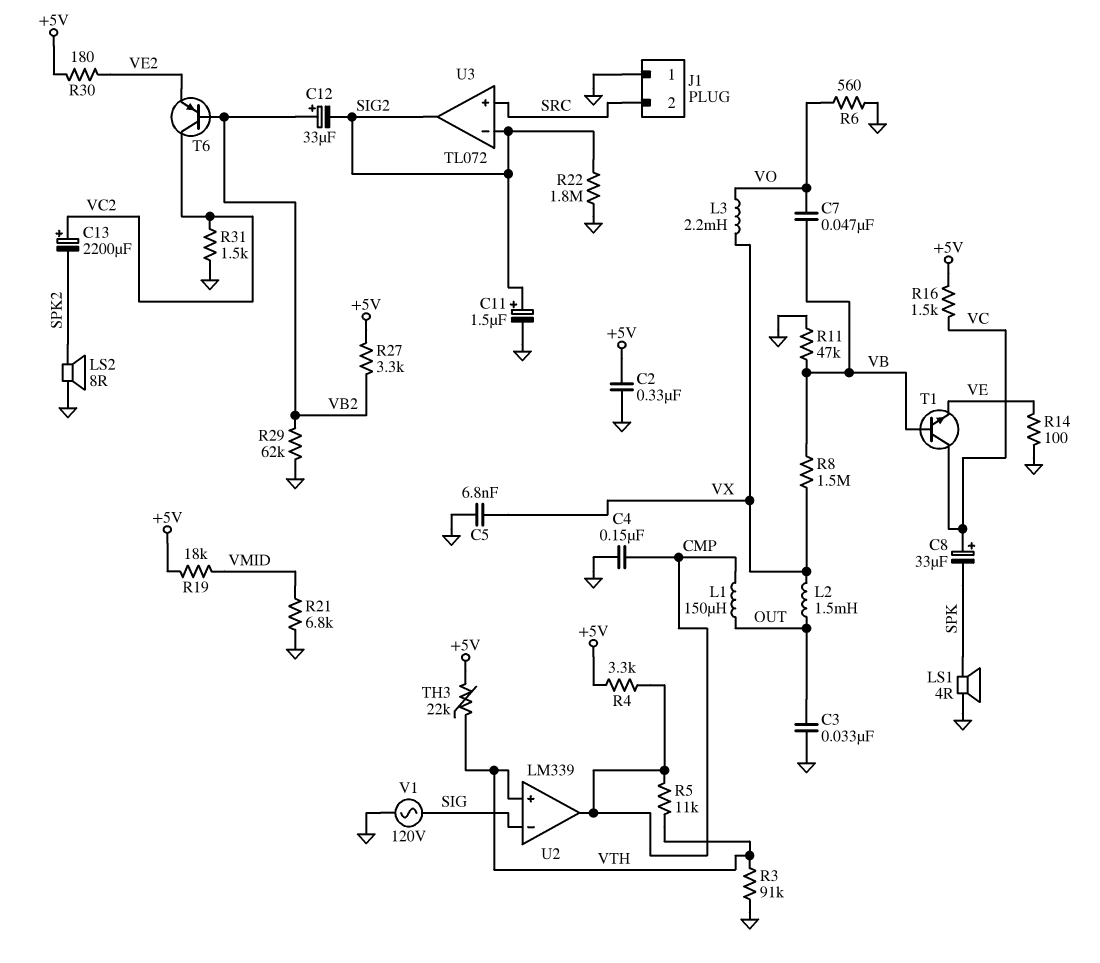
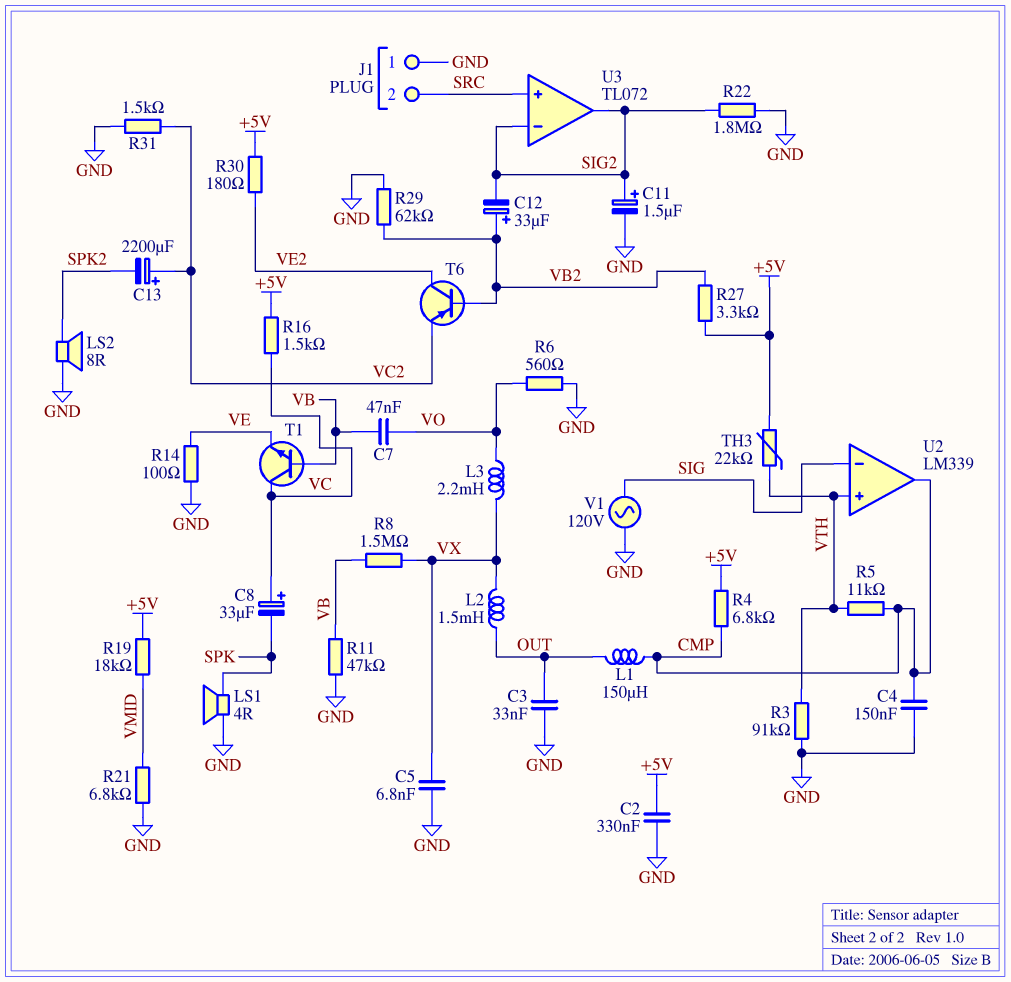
R4: 3.3k (+5V, CMP) -> 6.8k (+5V, CMP)
T6: PNP (B VB2, C VC2, E VE2) -> PNP (B VB2, C VE2, E VC2)

